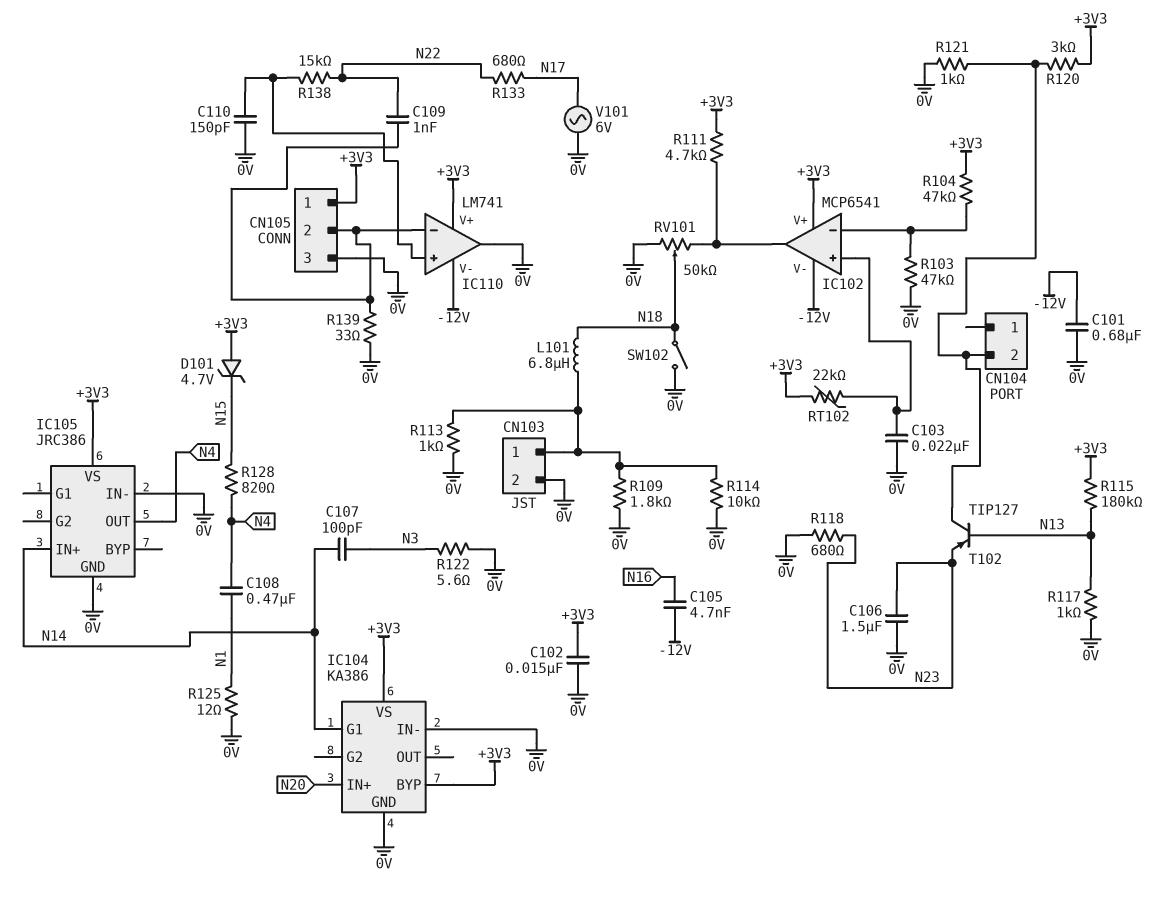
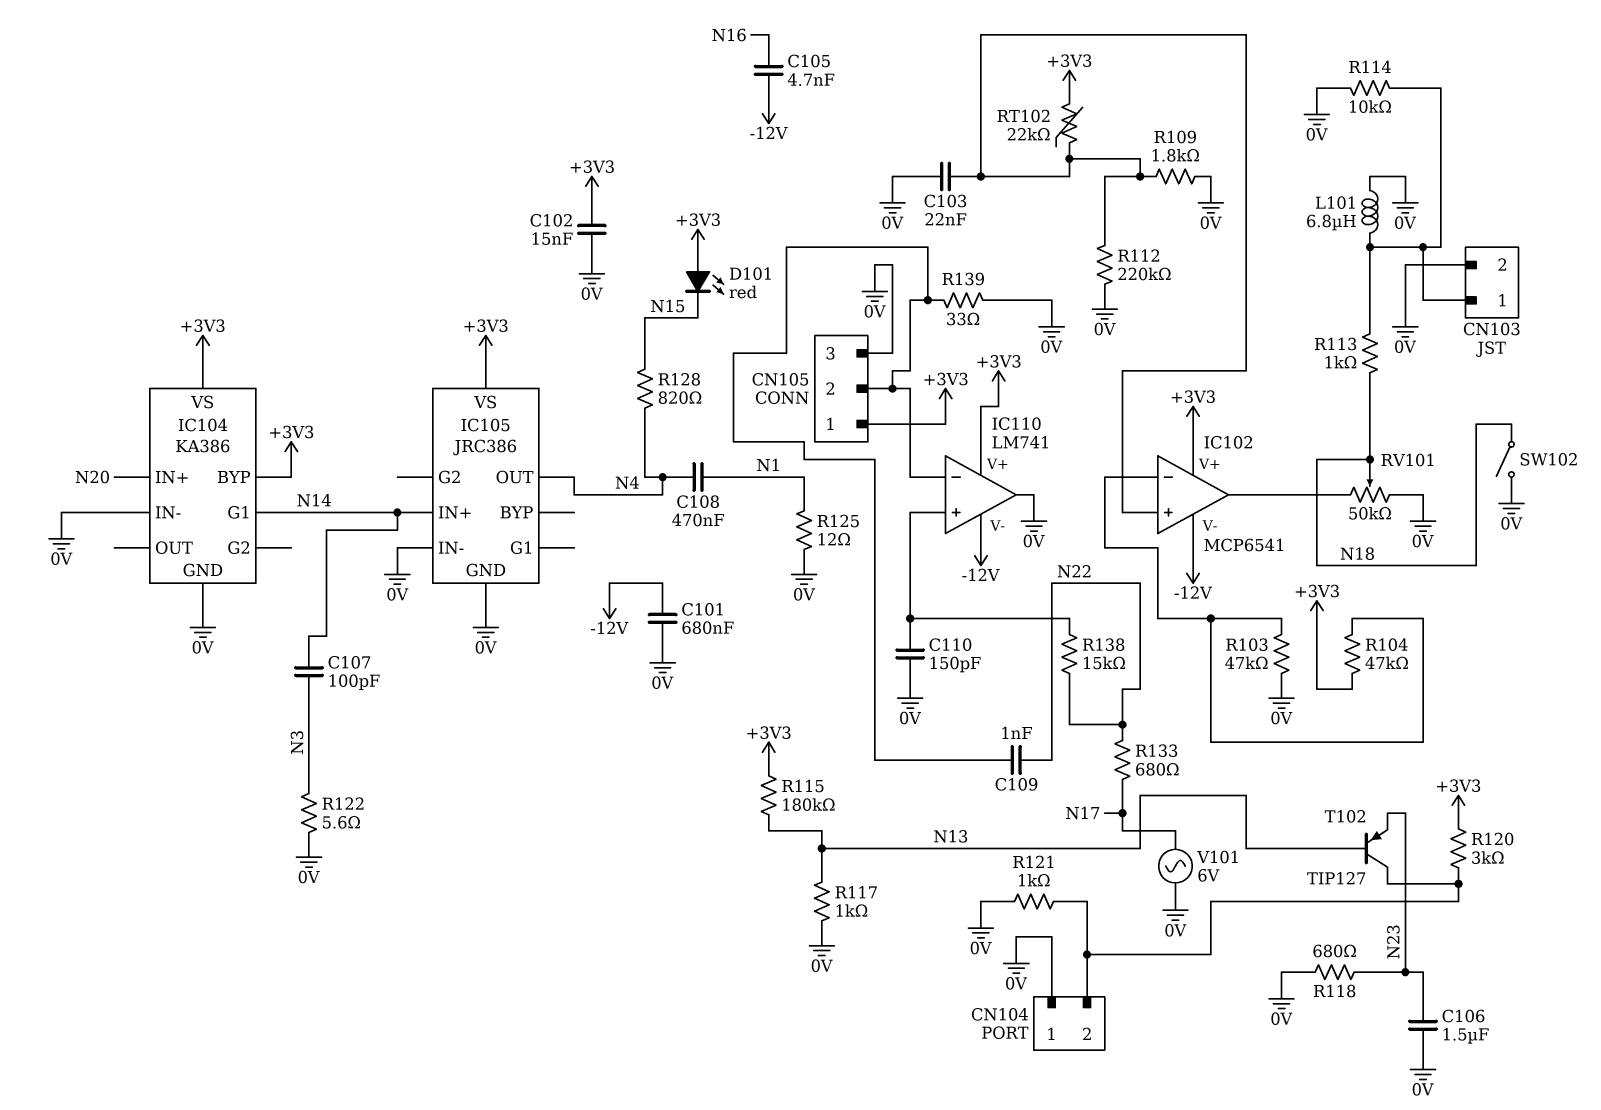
CN104 pin 1: none -> 0V
D101: zener 4.7V (A +3V3, K N15) -> LED red (A +3V3, K N15)
L101: 6.8uH (CN103/1, N18) -> 6.8uH (0V, CN103/1)
R109: 1.8k (0V, CN103/1) -> 1.8k (0V, IC102/in+)
R111: 4.7k (+3V3, IC102/out) -> none
R112: none -> 220k (0V, IC102/in+)
R113: 1k (0V, CN103/1) -> 1k (CN103/1, N18)

